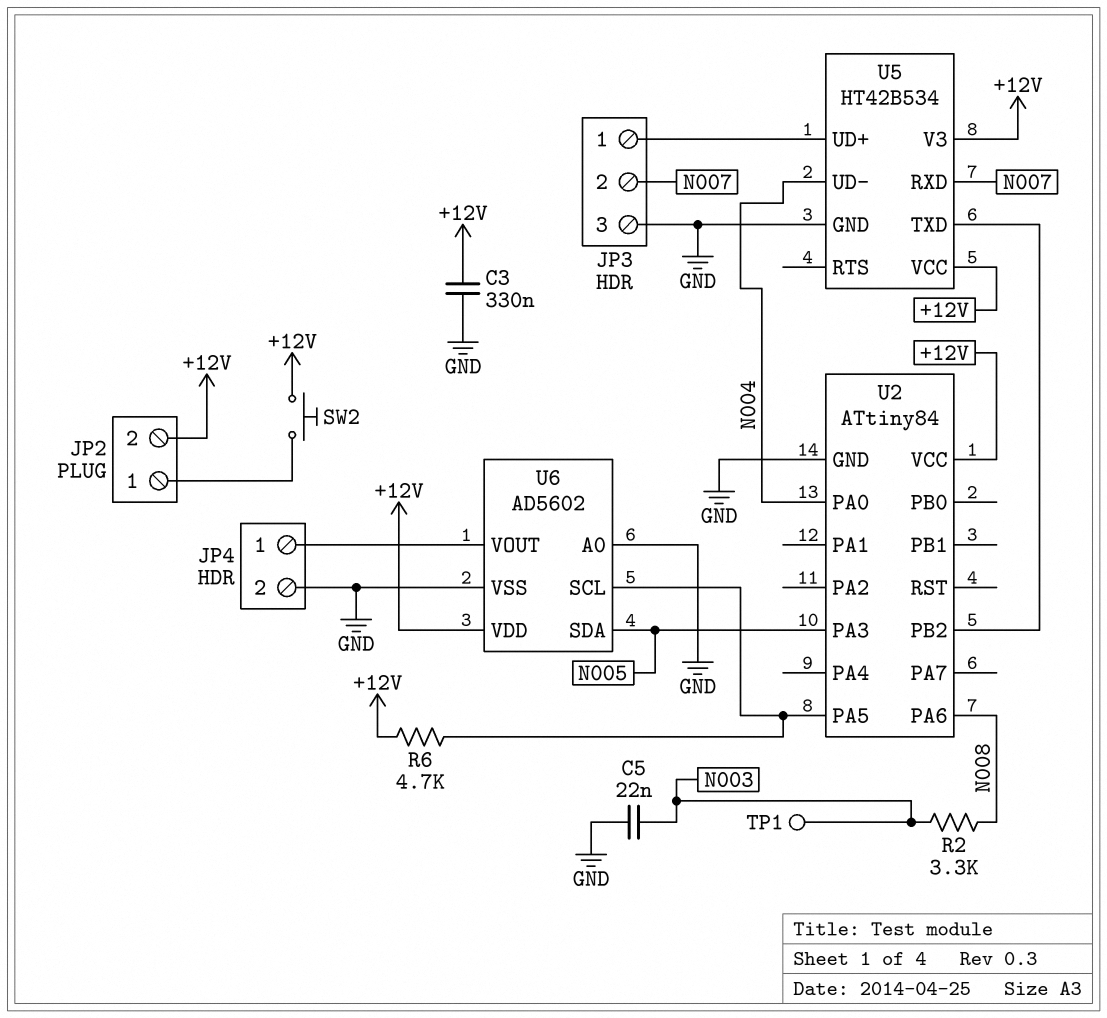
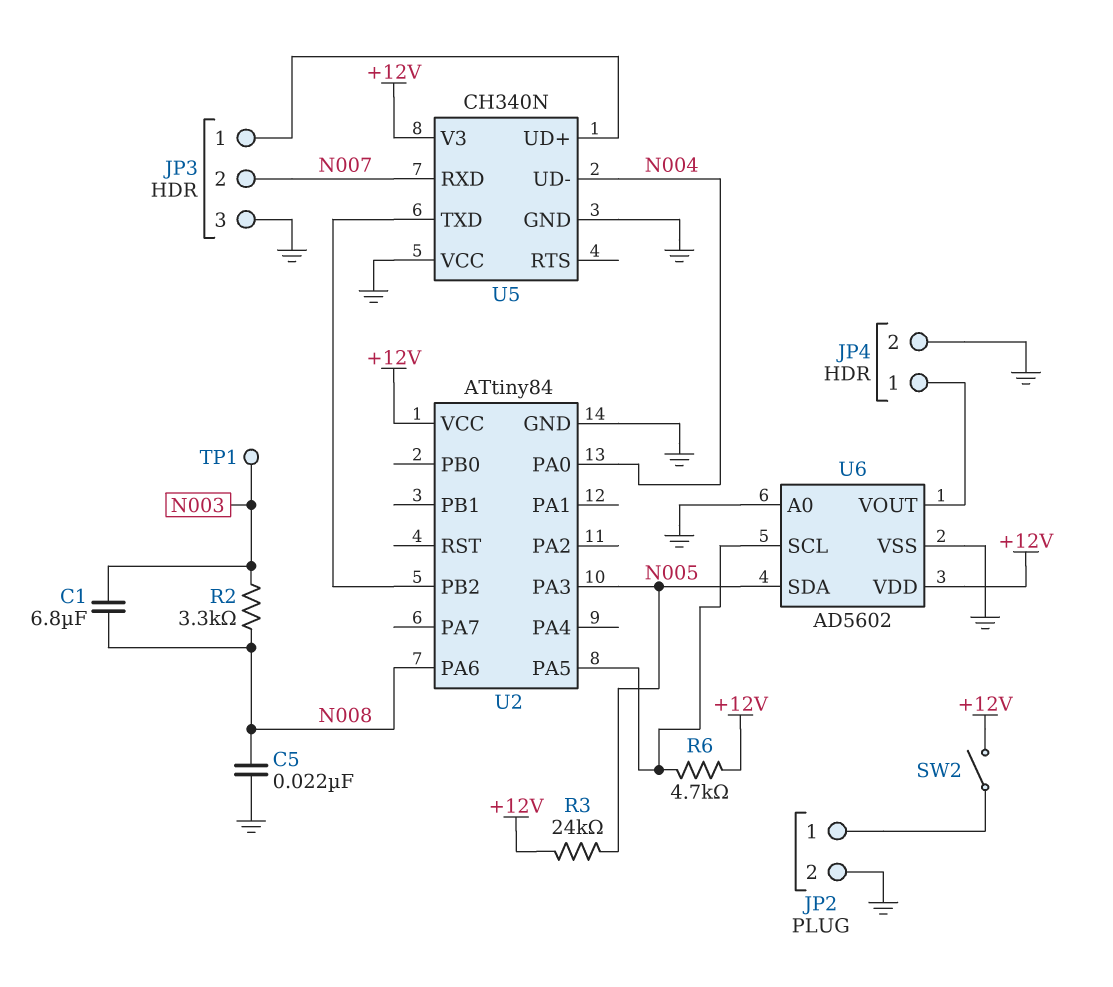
C1: none -> 6.8uF (N003, N008)
C3: 330nF (+12V, GND) -> none
C5: 22nF (GND, N003) -> 22nF (GND, N008)
JP2 pin 2: +12V -> GND
R3: none -> 24k (+12V, N005)
SW2: button (+12V, JP2/1) -> switch (+12V, JP2/1)
U5: HT42B534 -> CH340N
U5 pin VCC: +12V -> GND

